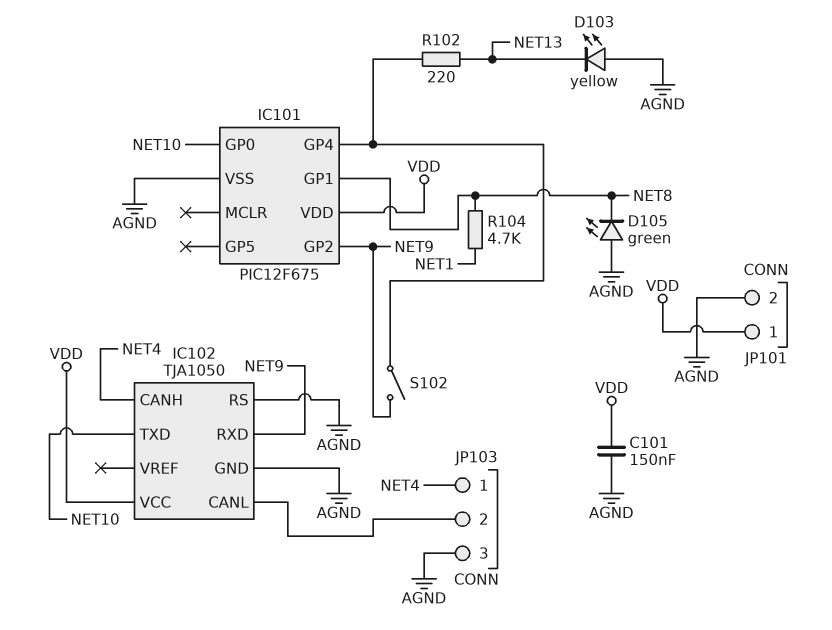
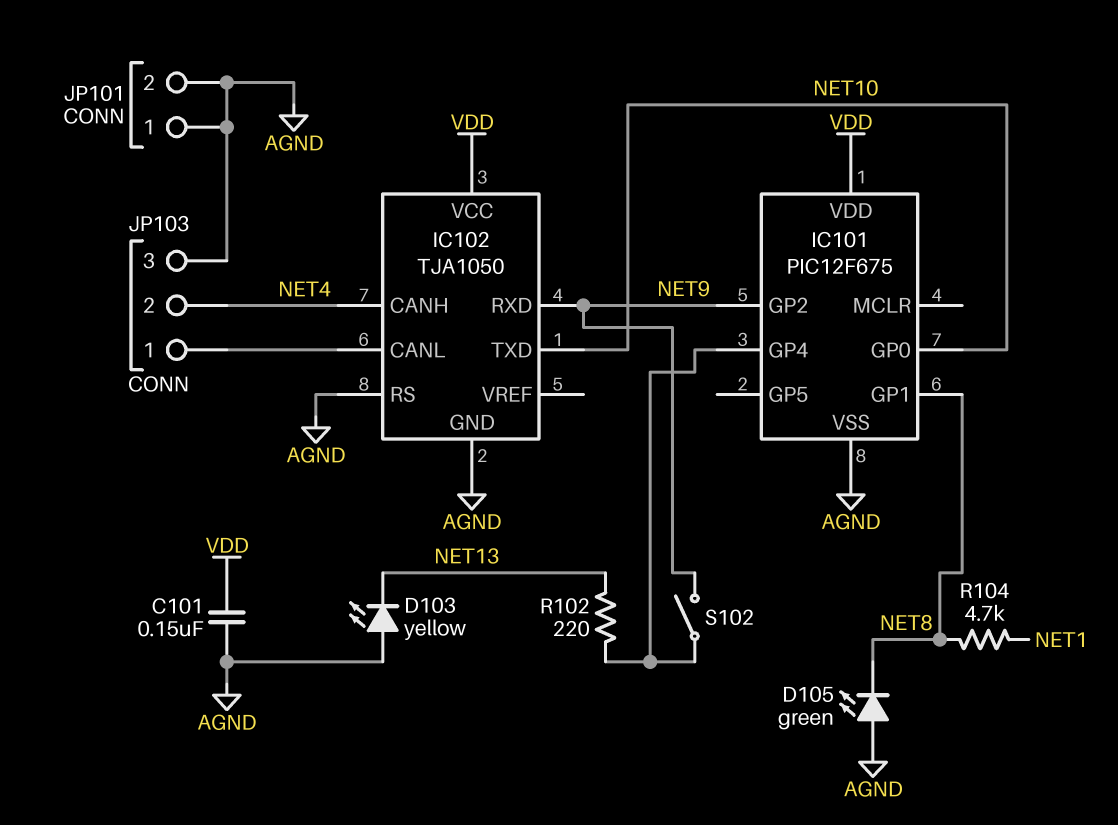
JP101 pin 1: VDD -> AGND
JP103 pin 1: NET4 -> IC102/CANL
JP103 pin 2: IC102/CANL -> NET4

